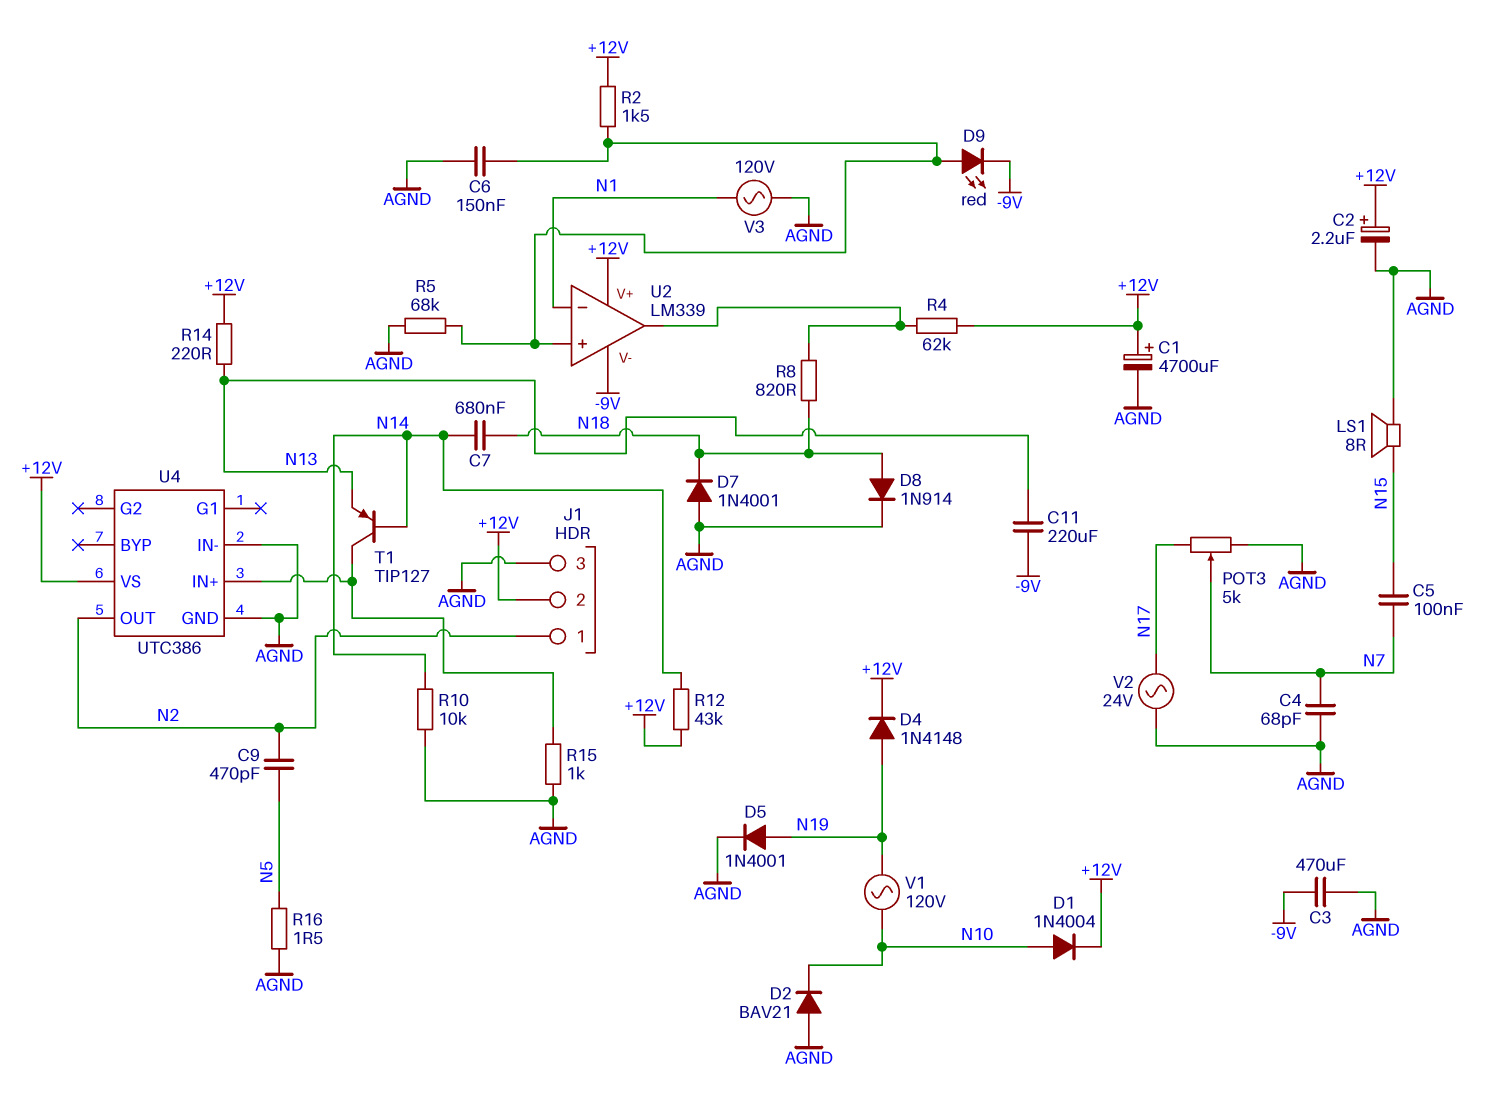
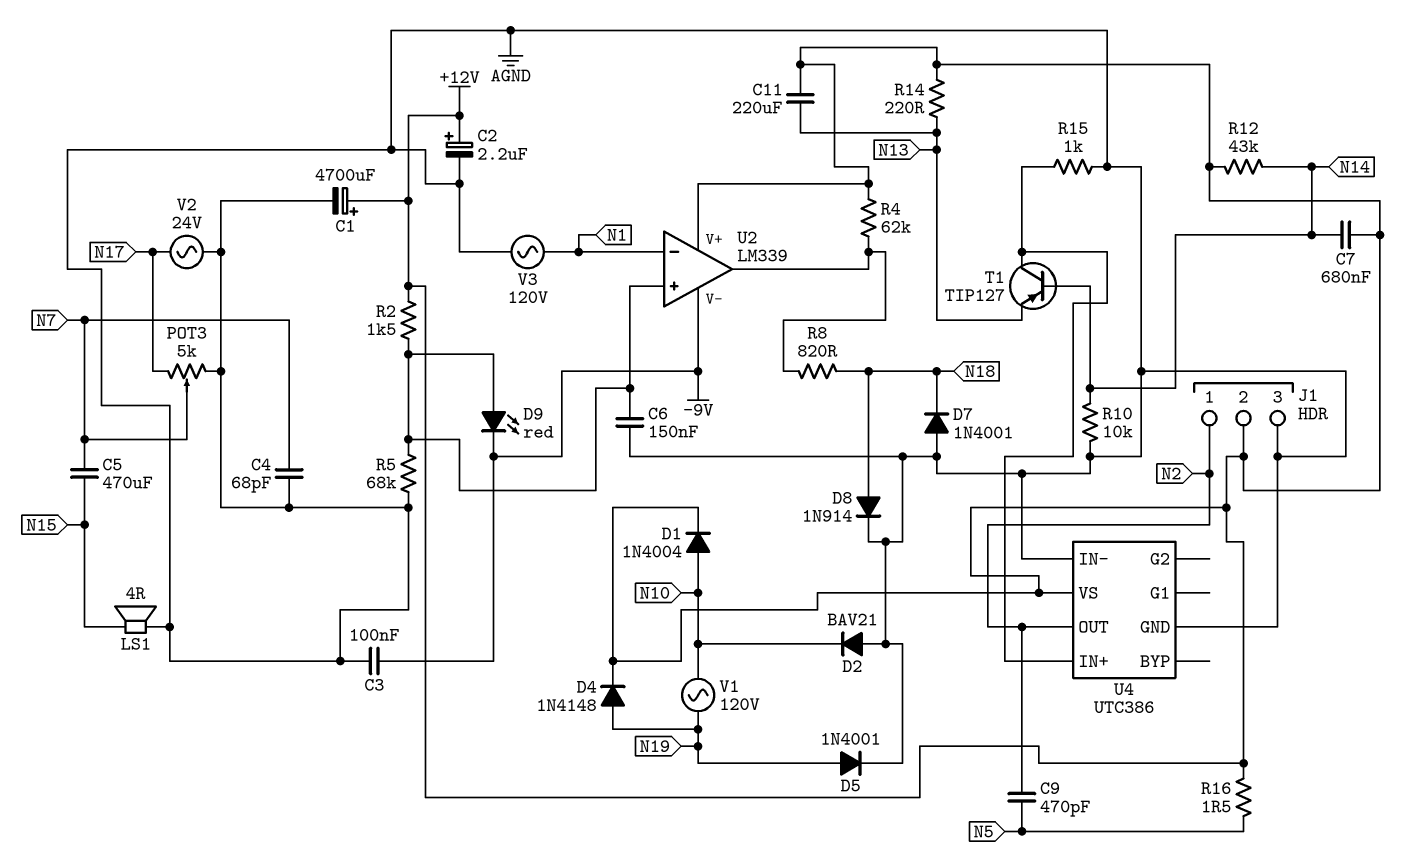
C3: 470uF (-9V, AGND) -> 100nF (-9V, AGND)
C5: 100nF (N7, N15) -> 470uF (N7, N15)
C7: 680nF (N14, N18) -> 680nF (+12V, N14)
C11: 220uF (-9V, N13) -> 220uF (+12V, N13)
LS1: speaker 8R (AGND, N15) -> speaker 4R (AGND, N15)
R16: 1.5 (AGND, N5) -> 1.5 (+12V, N5)

